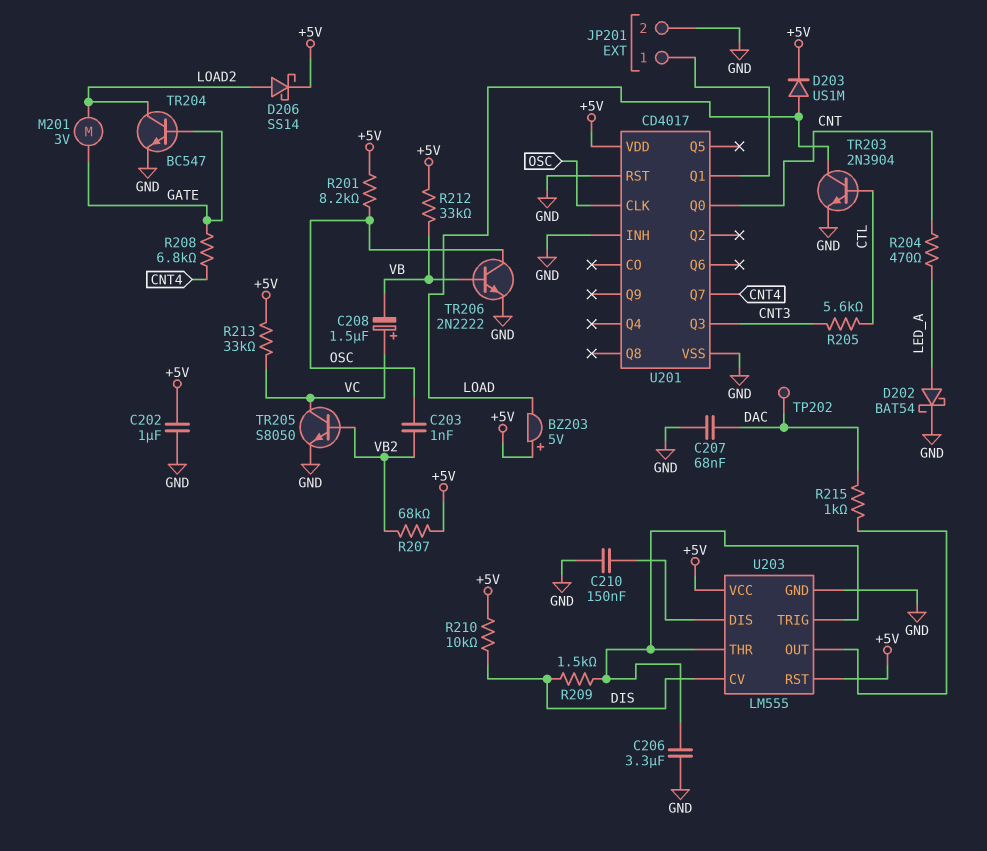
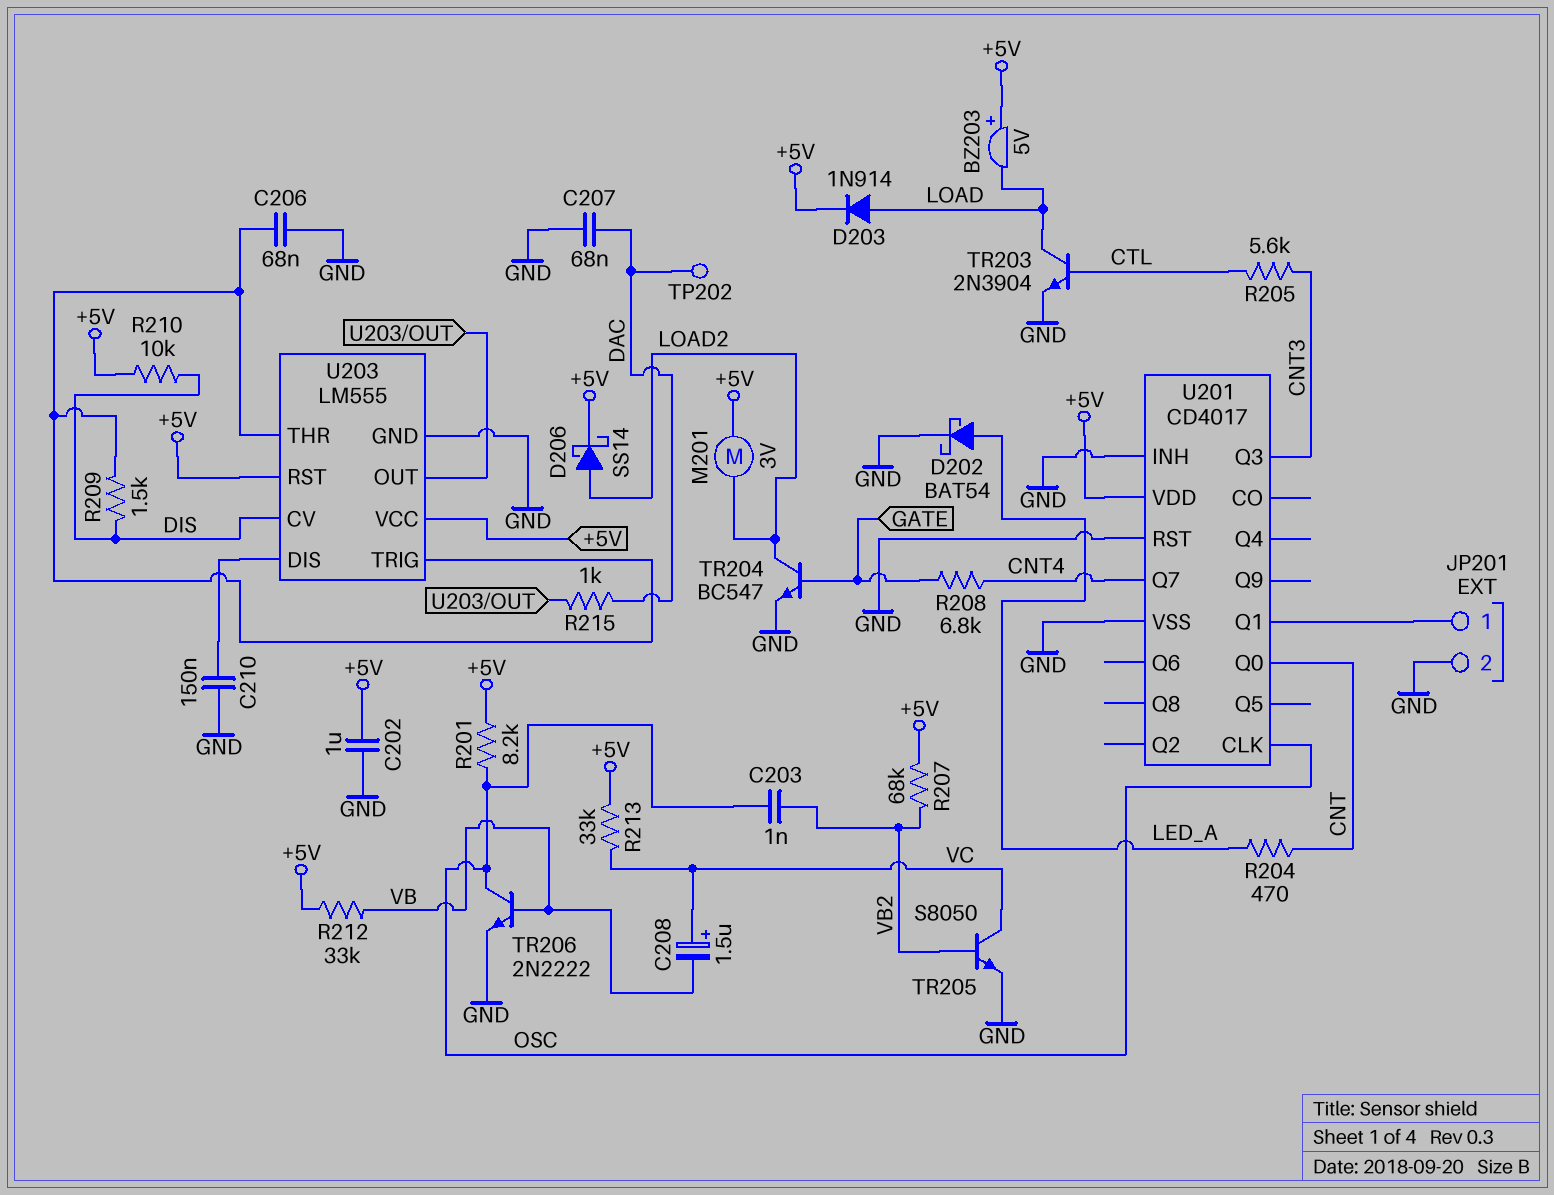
C206: 3.3uF (GND, U203/THR) -> 68nF (GND, U203/THR)
D203: diode US1M (A LOAD, K +5V) -> diode 1N914 (A LOAD, K +5V)
M201: motor 3V (GATE, LOAD2) -> motor 3V (+5V, LOAD2)

